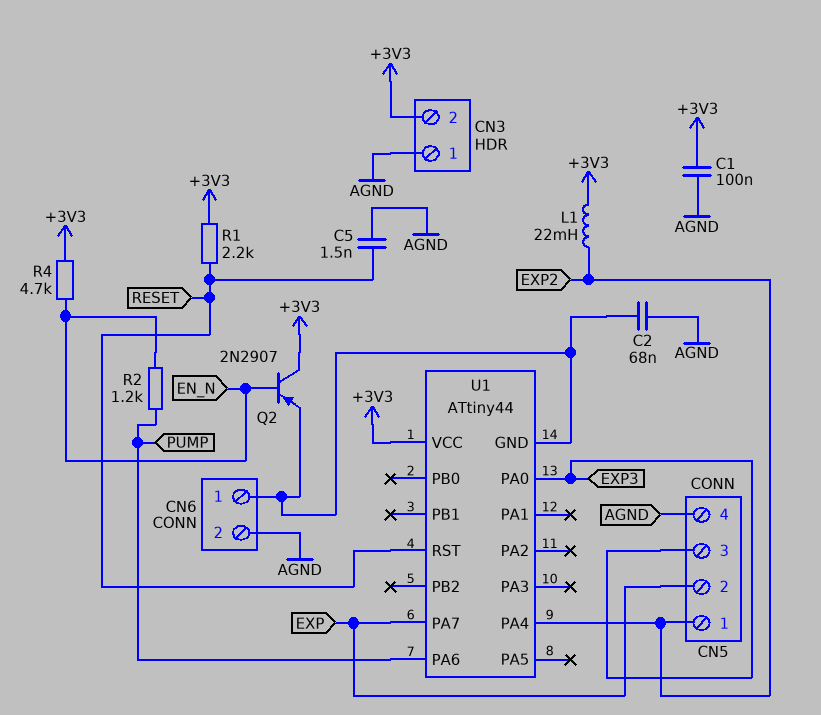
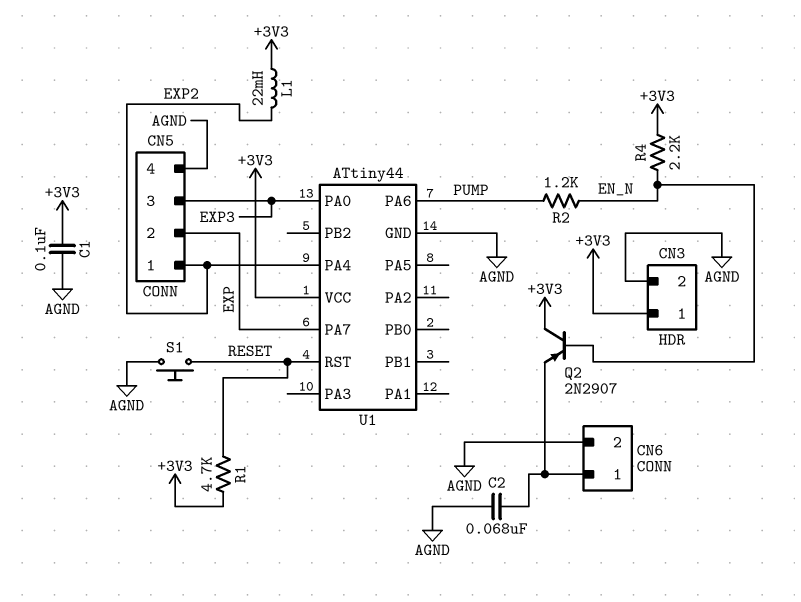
C5: 1.5nF (AGND, RESET) -> none
CN3 pin 1: AGND -> +3V3
CN3 pin 2: +3V3 -> AGND
R1: 2.2k (+3V3, RESET) -> 4.7k (+3V3, RESET)
R4: 4.7k (+3V3, EN_N) -> 2.2k (+3V3, EN_N)
S1: none -> button (AGND, RESET)
U1 pin GND: CN6/1 -> AGND

